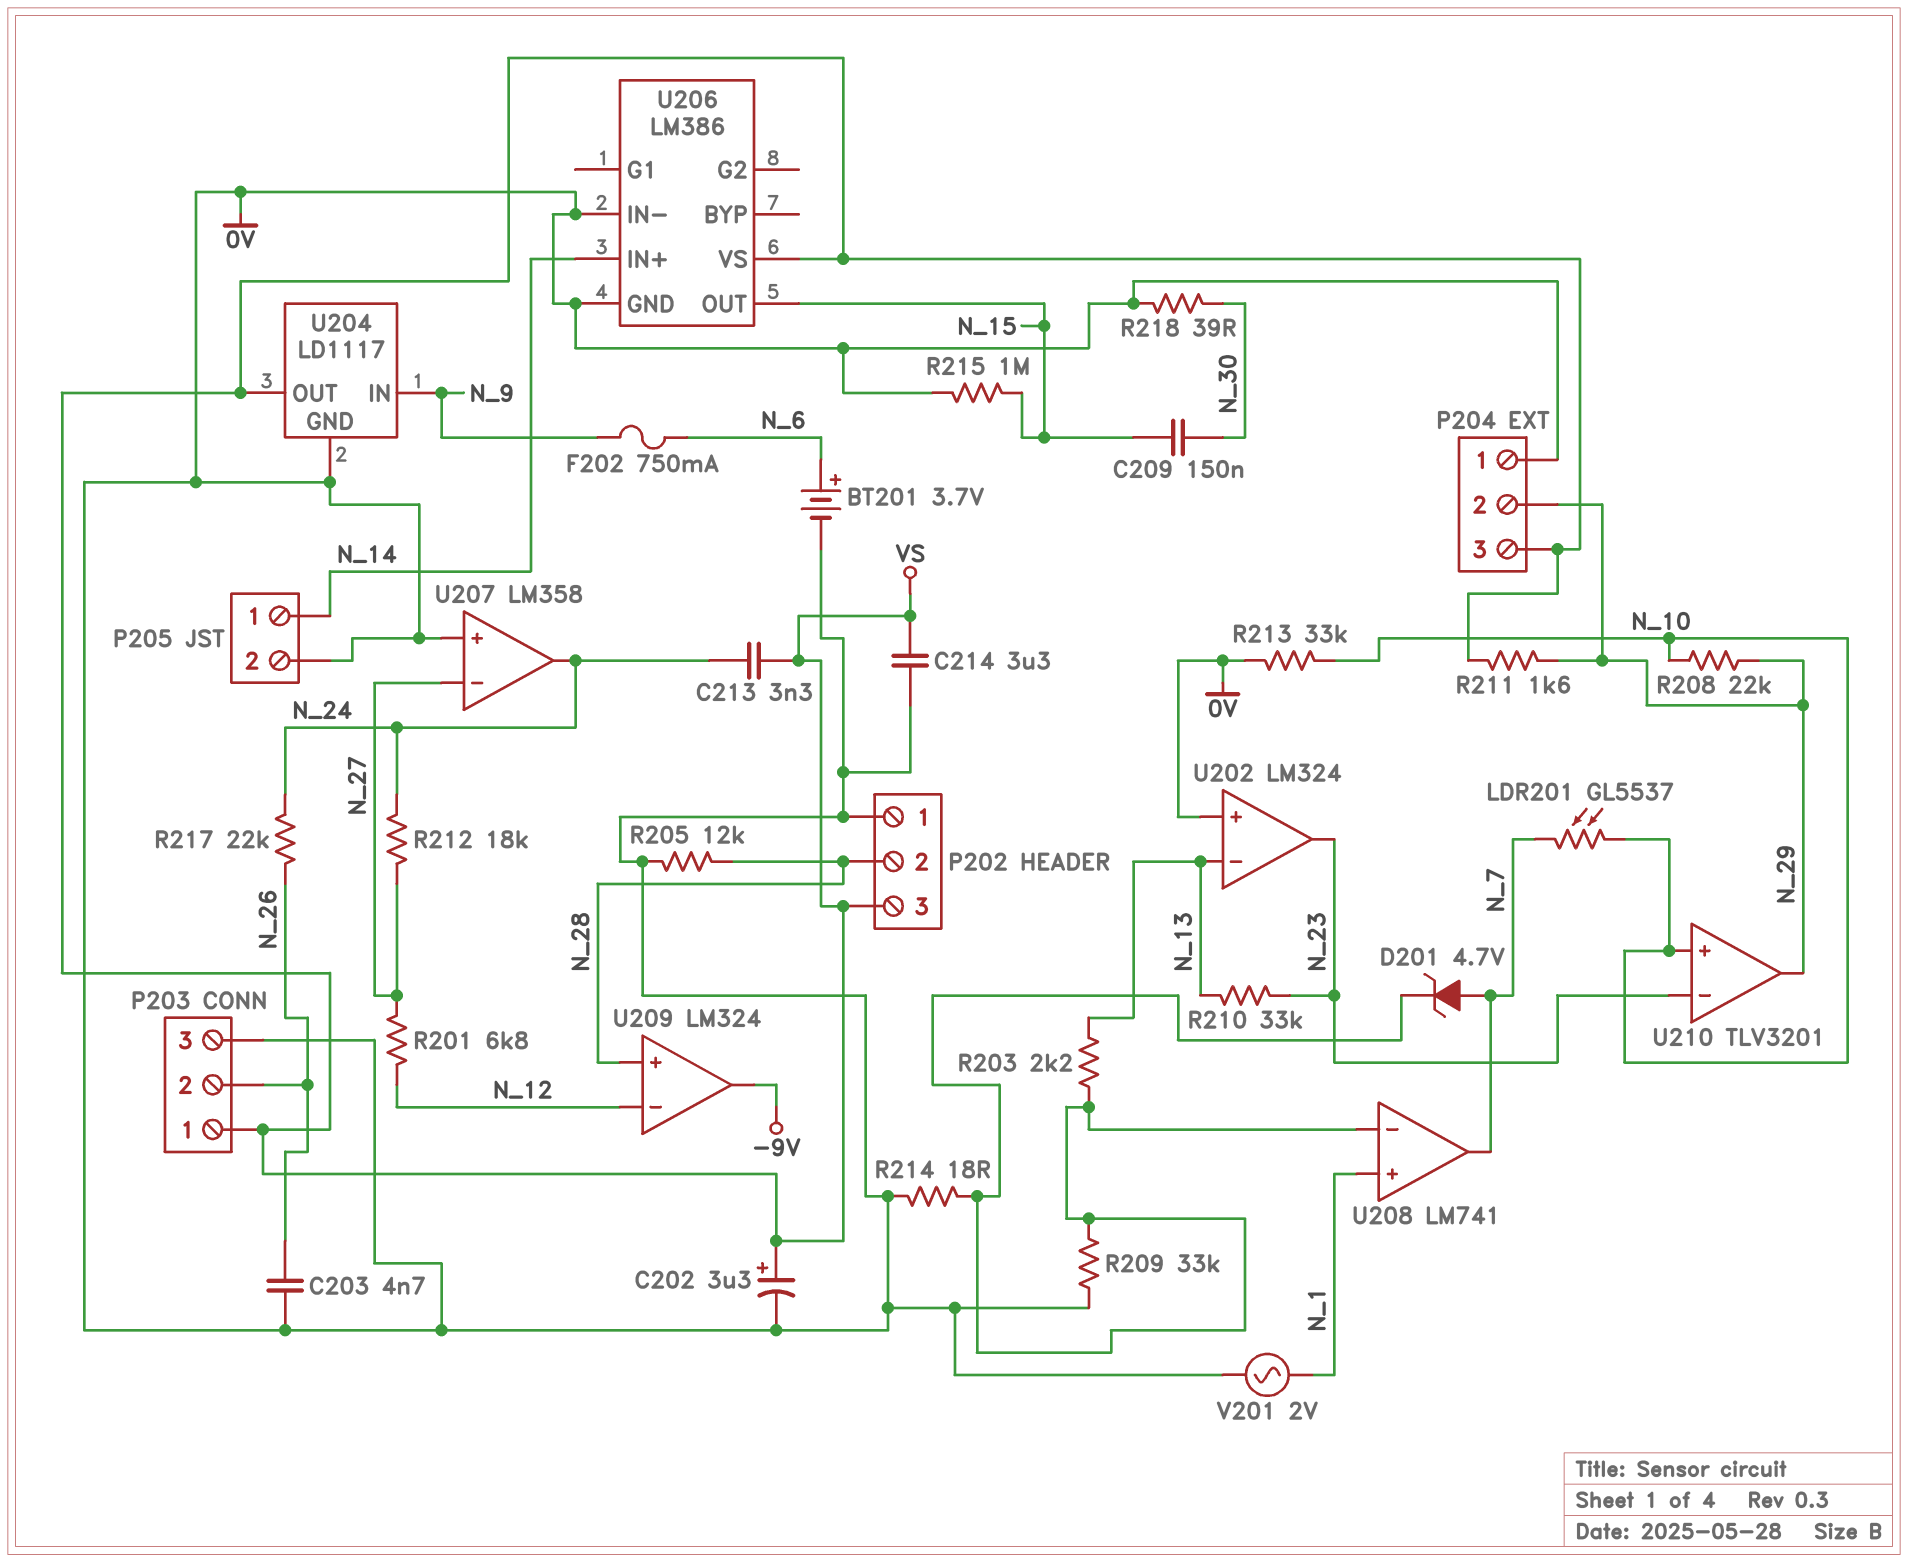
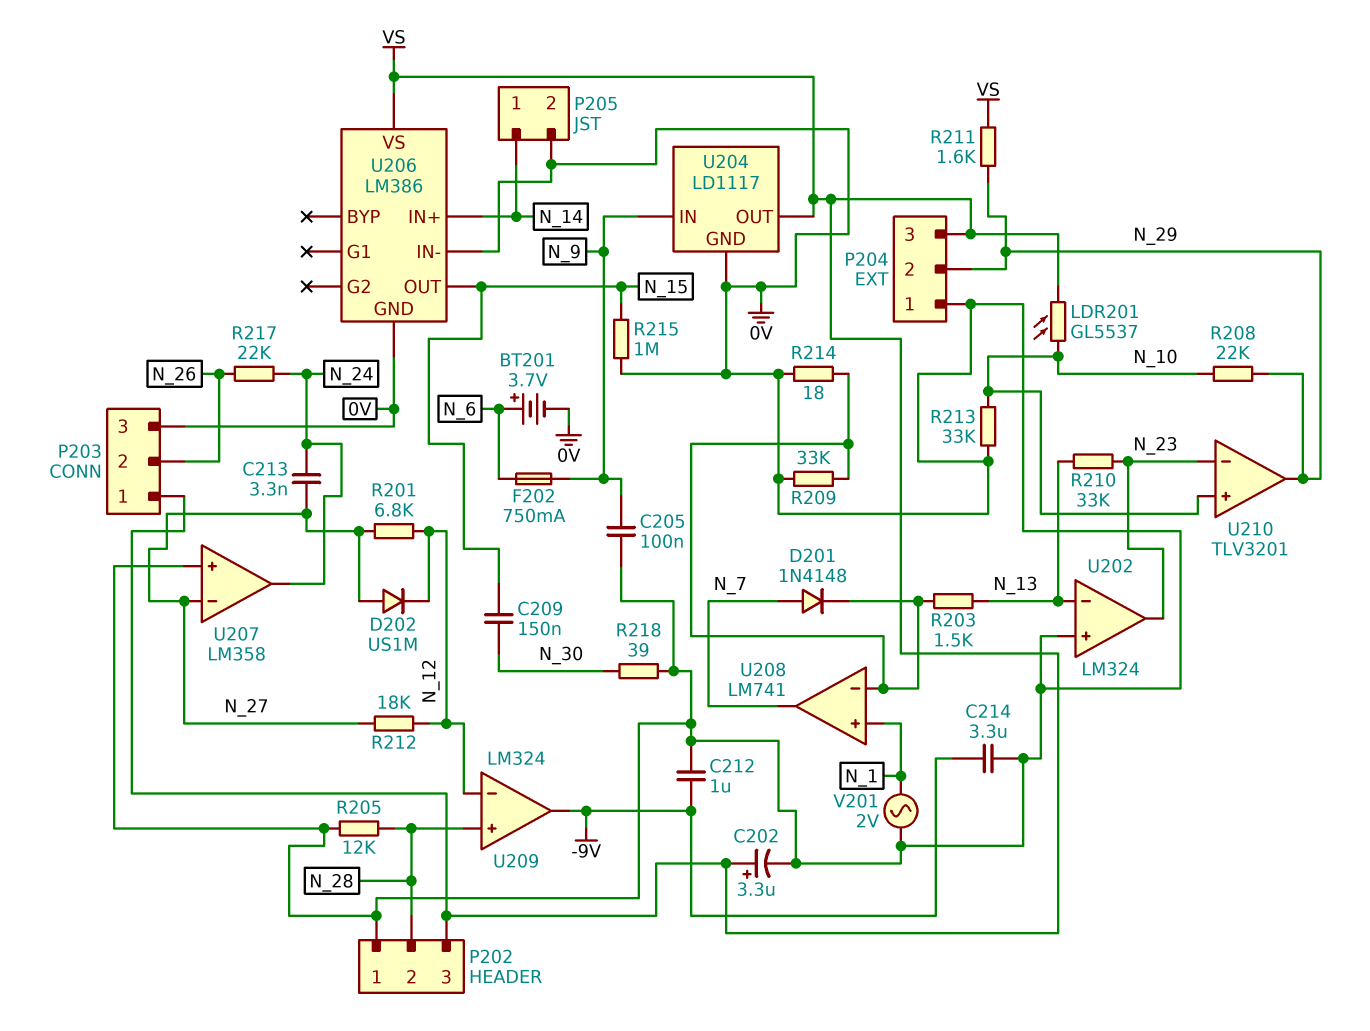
C203: 4.7nF (0V, N_26) -> none
C205: none -> 100nF (0V, N_9)
C212: none -> 1uF (-9V, 0V)
C213: 3.3nF (N_24, VS) -> 3.3nF (N_24, N_27)
C214: 3.3uF (0V, VS) -> 3.3uF (-9V, 0V)
D201: zener 4.7V (A N_7, K U208/in-) -> diode 1N4148 (A N_7, K U208/in-)
D202: none -> diode US1M (A N_27, K N_12)
LDR201: GL5537 (N_7, N_10) -> GL5537 (N_10, VS)
R203: 2.2k (N_13, U208/in-) -> 1.5k (N_13, U208/in-)
R212: 18k (N_24, N_27) -> 18k (N_12, N_27)

